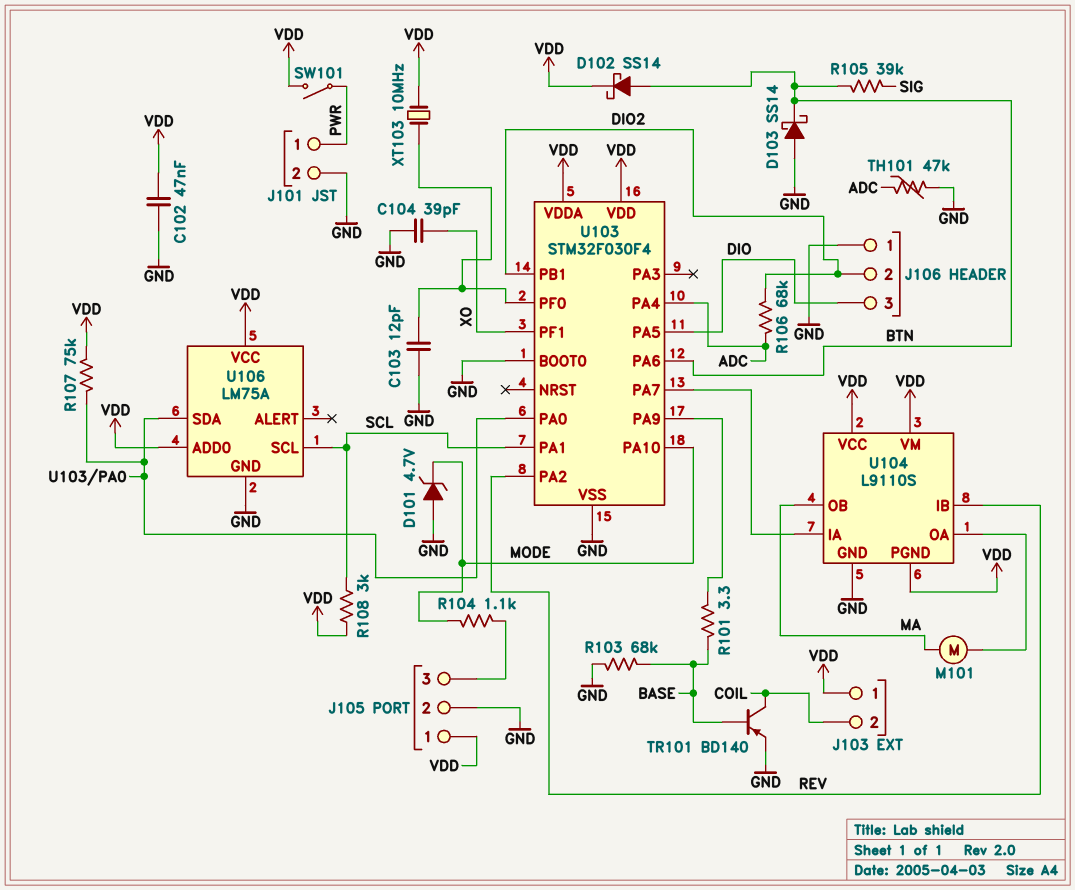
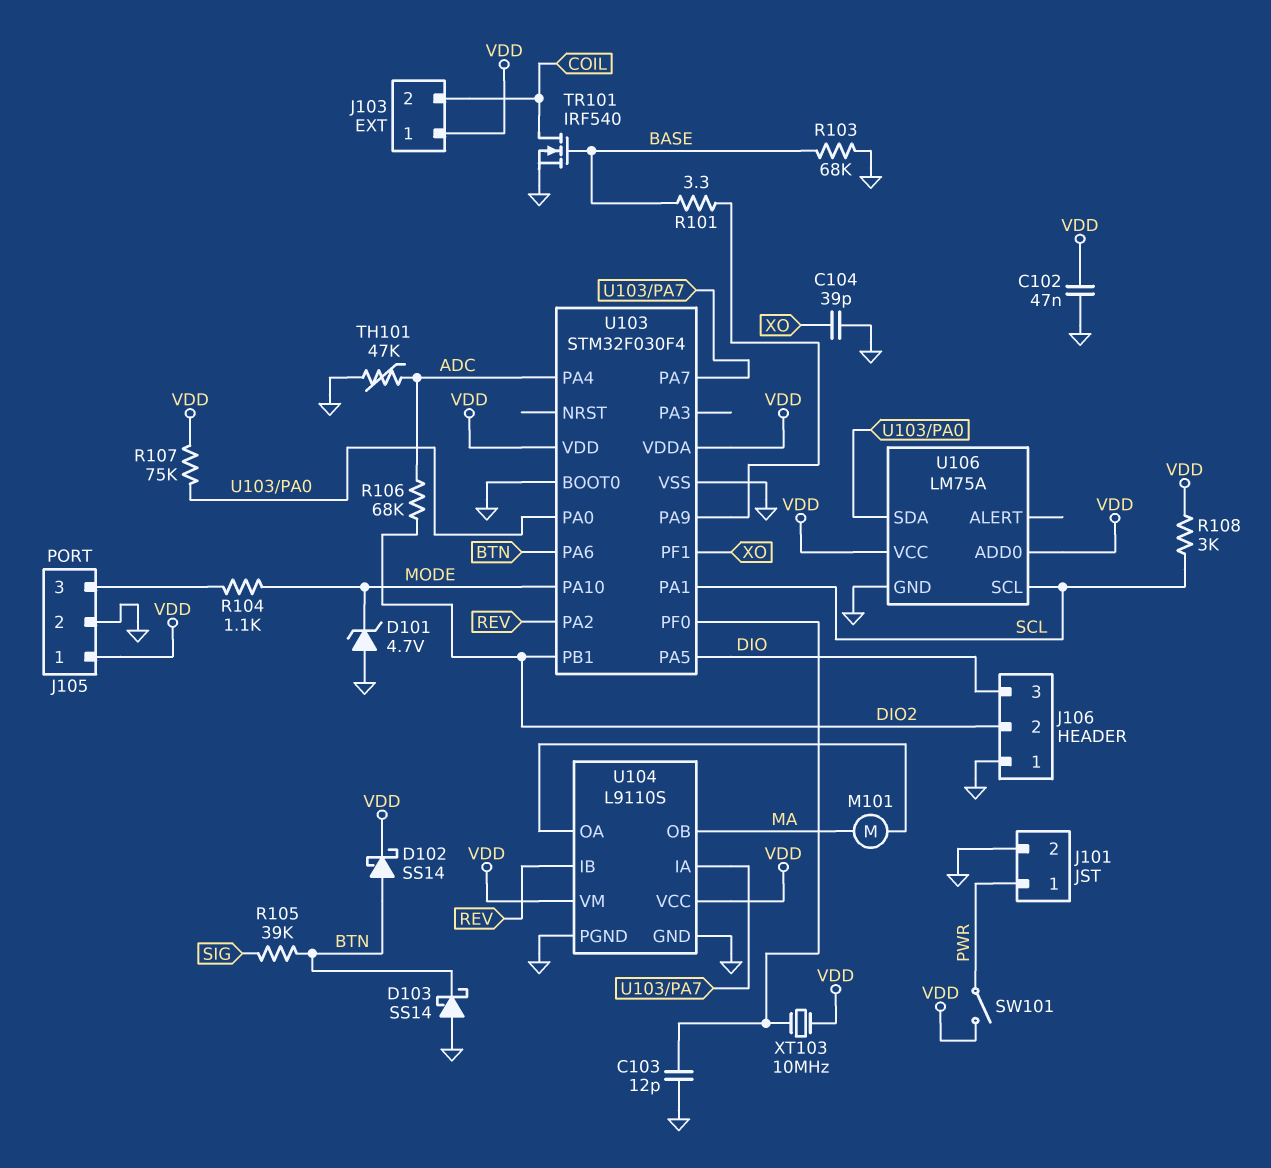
TR101: PNP BD140 (B BASE, C COIL, E GND) -> NMOS IRF540 (G BASE, D COIL, S GND)
U104 pin PGND: VDD -> GND

